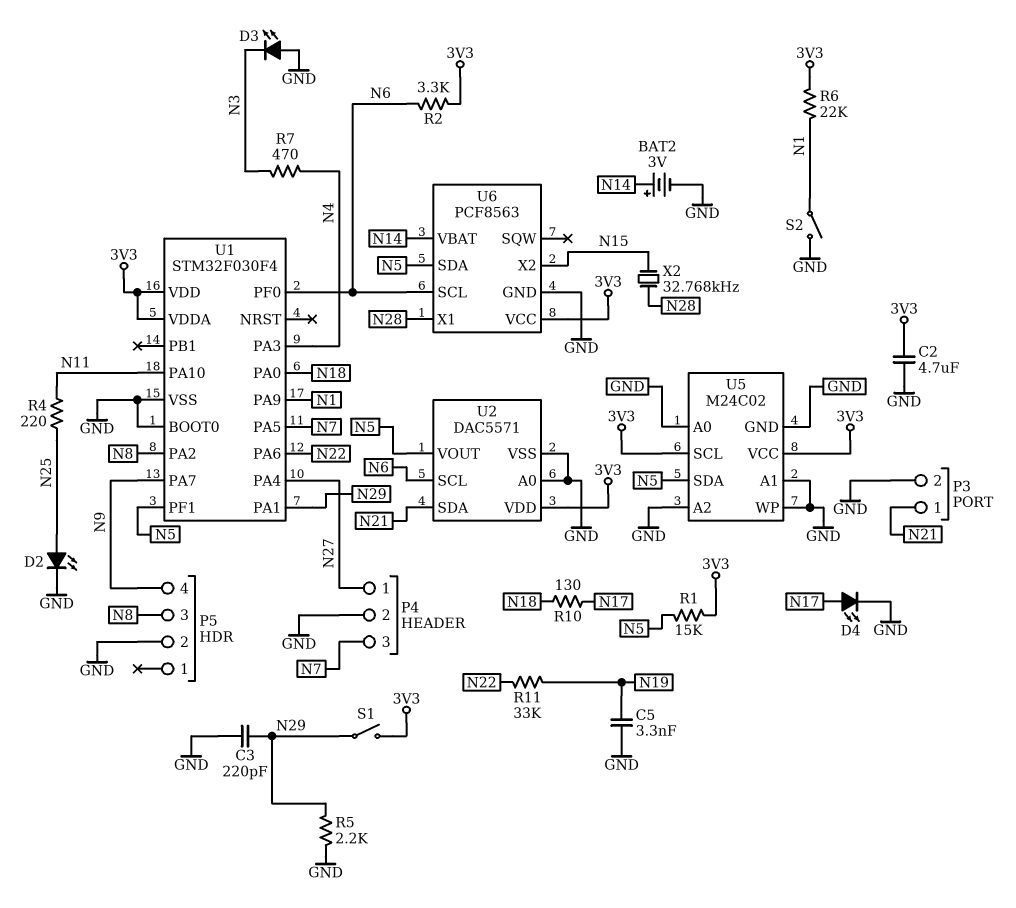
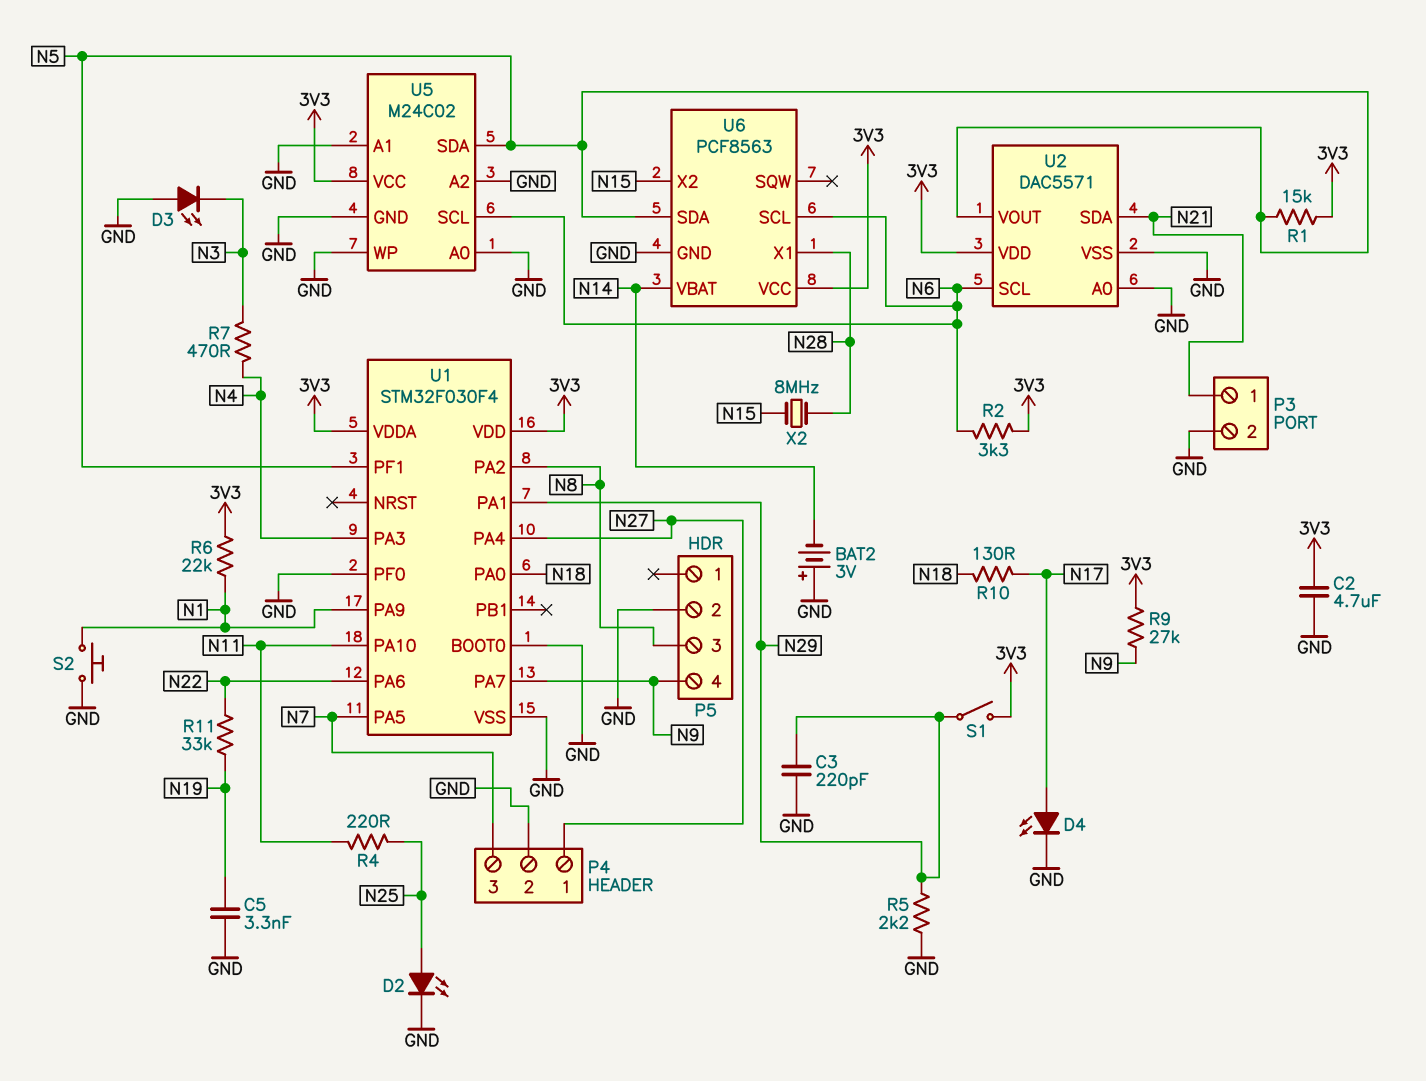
BAT2: 3V (plus N14, minus GND) -> 3V (plus GND, minus N14)
R9: none -> 27k (3V3, N9)
S2: switch (GND, N1) -> button (GND, N1)
U1 pin PF0: N6 -> GND
U5 pin SCL: 3V3 -> N6
X2: 32.768kHz (N15, N28) -> 8MHz (N15, N28)

